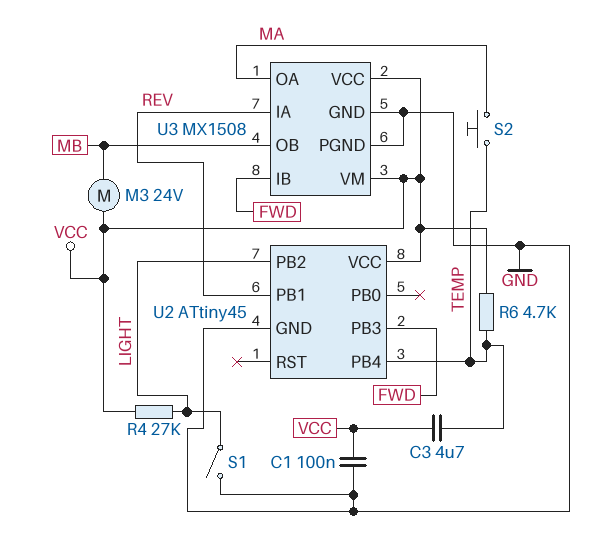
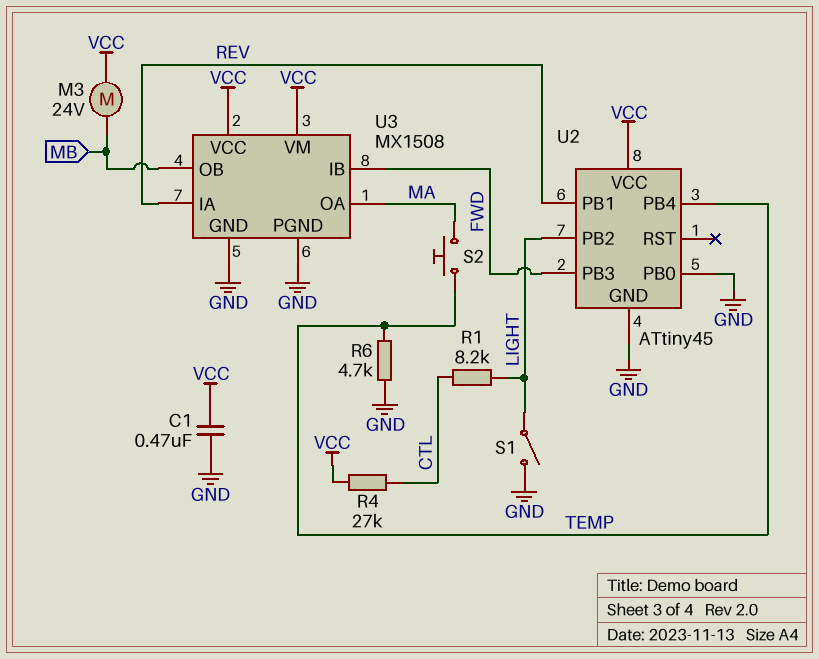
C1: 100nF (GND, VCC) -> 470nF (GND, VCC)
C3: 4.7uF (TEMP, VCC) -> none
R1: none -> 8.2k (CTL, LIGHT)
R4: 27k (LIGHT, VCC) -> 27k (CTL, VCC)
R6: 4.7k (TEMP, VCC) -> 4.7k (GND, TEMP)
U2 pin PB0: none -> GND

